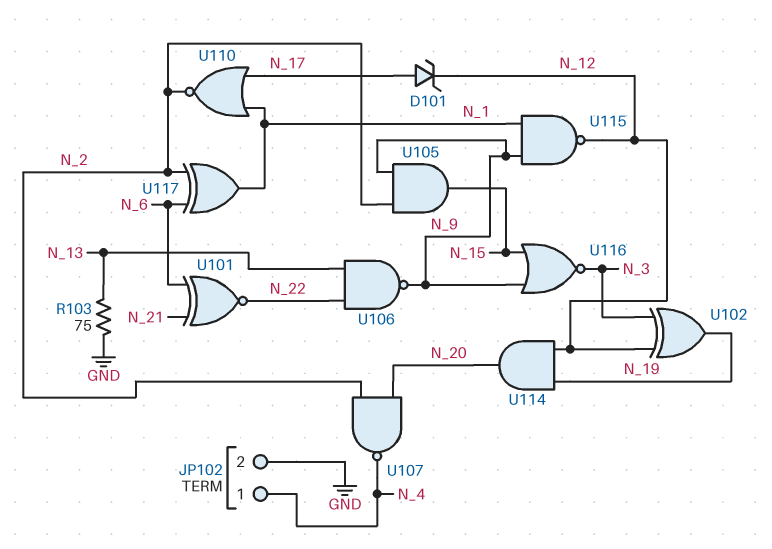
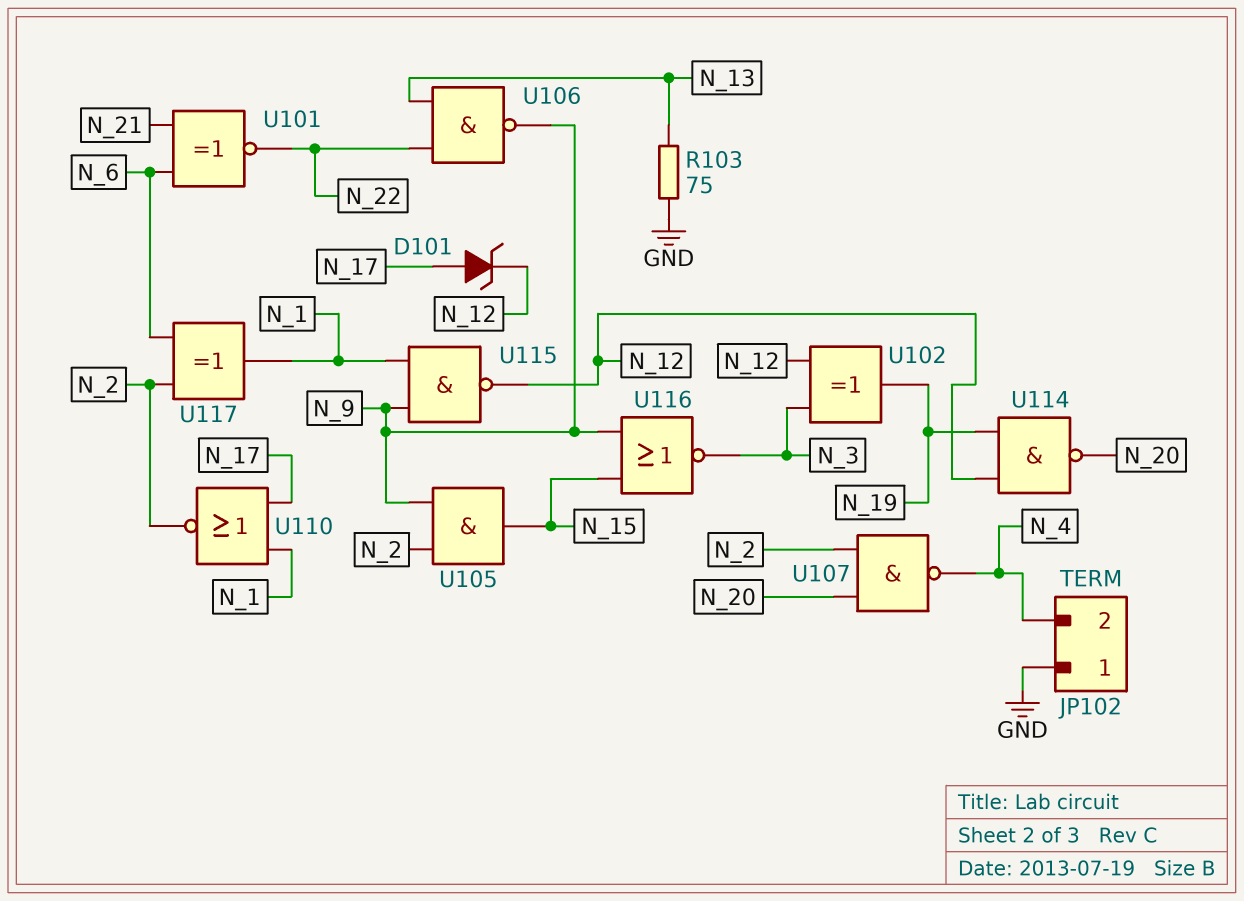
JP102 pin 1: N_4 -> GND
JP102 pin 2: GND -> N_4
U114: AND (in N_12, in N_19, out N_20) -> NAND (in N_12, in N_19, out N_20)

